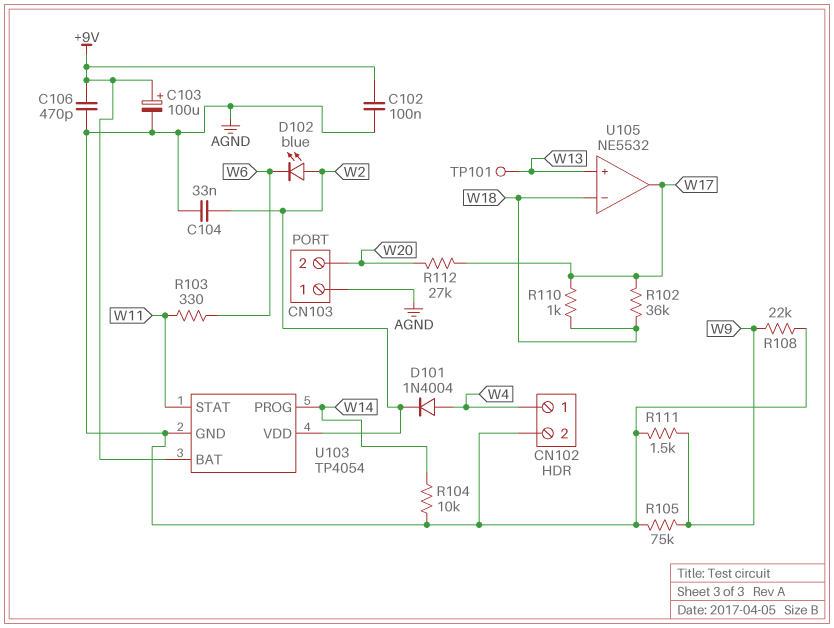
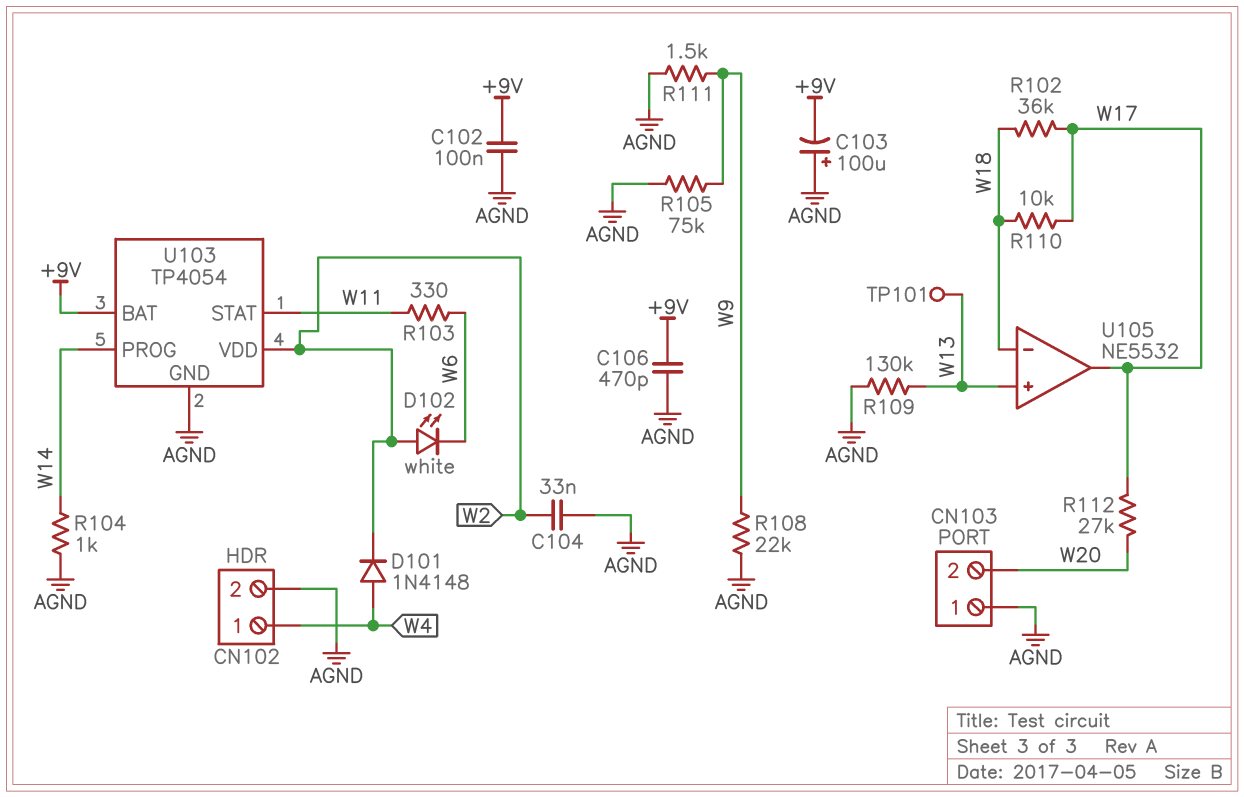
C103: 100uF (plus +9V, minus AGND) -> 100uF (plus AGND, minus +9V)
D101: diode 1N4004 (A W4, K W2) -> diode 1N4148 (A W4, K W2)
D102: LED blue (A W2, K W6) -> LED white (A W2, K W6)
R104: 10k (AGND, W14) -> 1k (AGND, W14)
R109: none -> 130k (AGND, W13)
R110: 1k (W17, W18) -> 10k (W17, W18)

